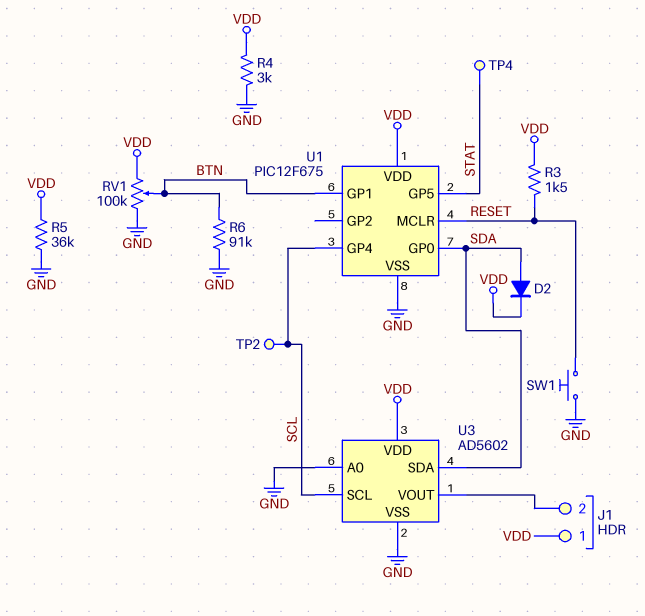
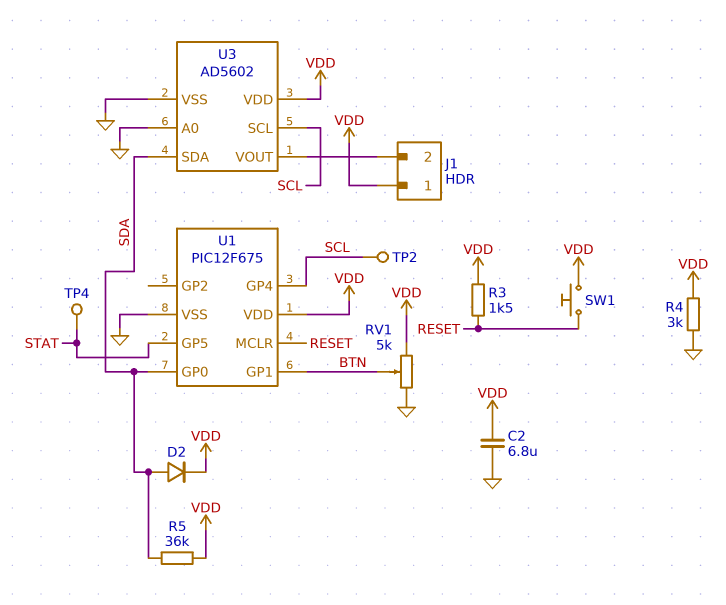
C2: none -> 6.8uF (GND, VDD)
R5: 36k (GND, VDD) -> 36k (SDA, VDD)
R6: 91k (BTN, GND) -> none
RV1: 100k (GND, VDD, wiper BTN) -> 5k (GND, VDD, wiper BTN)
SW1: button (GND, RESET) -> button (RESET, VDD)

